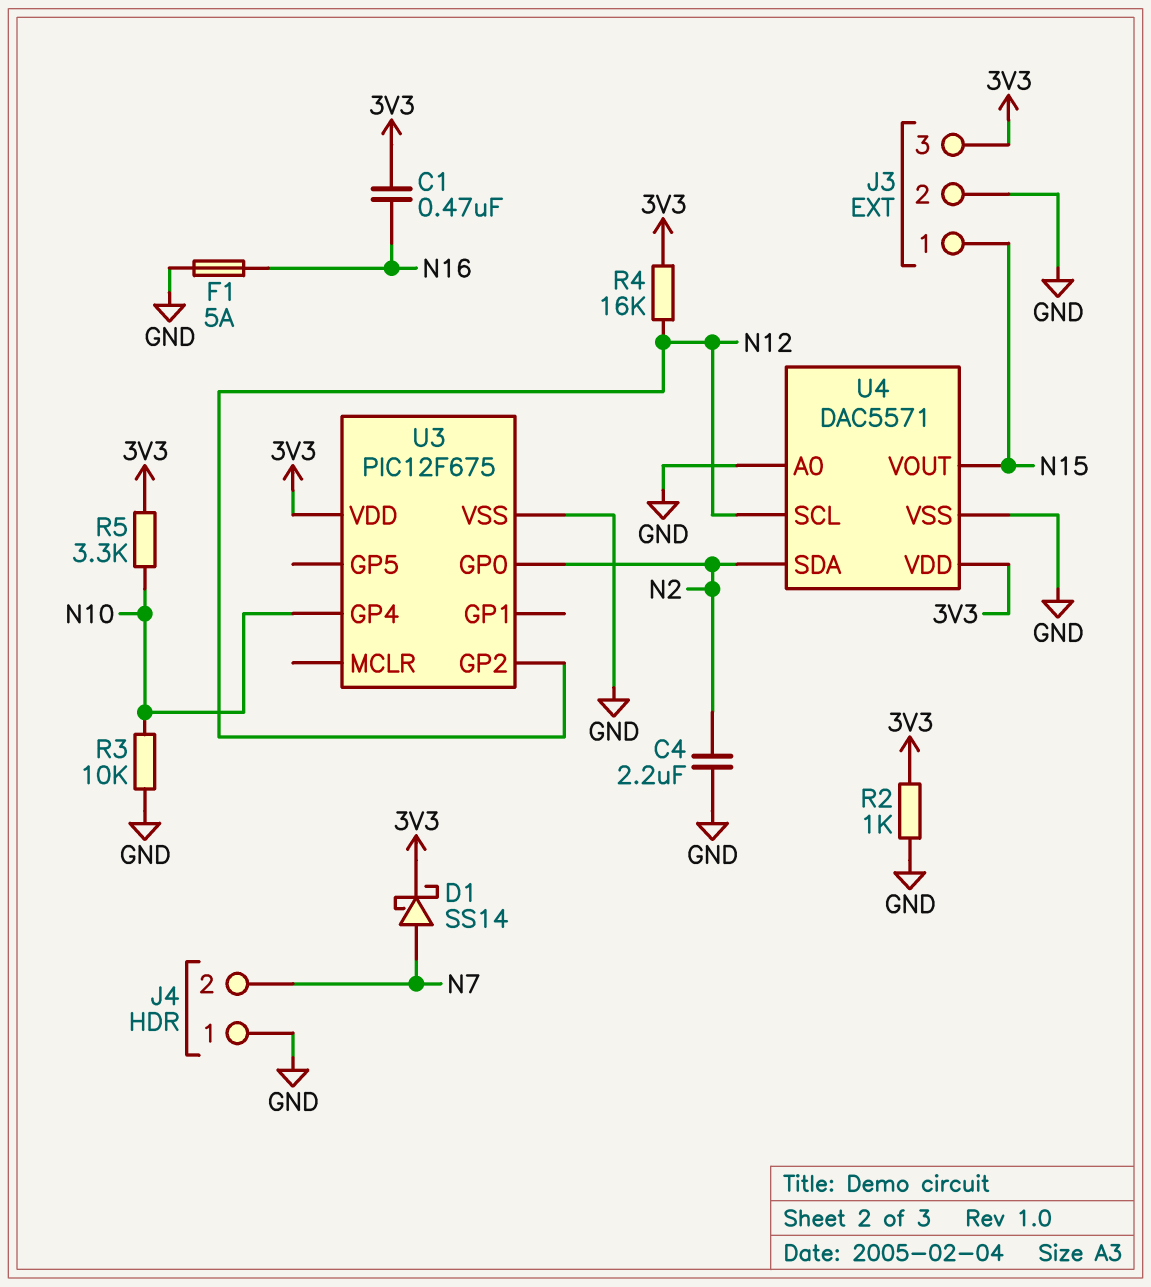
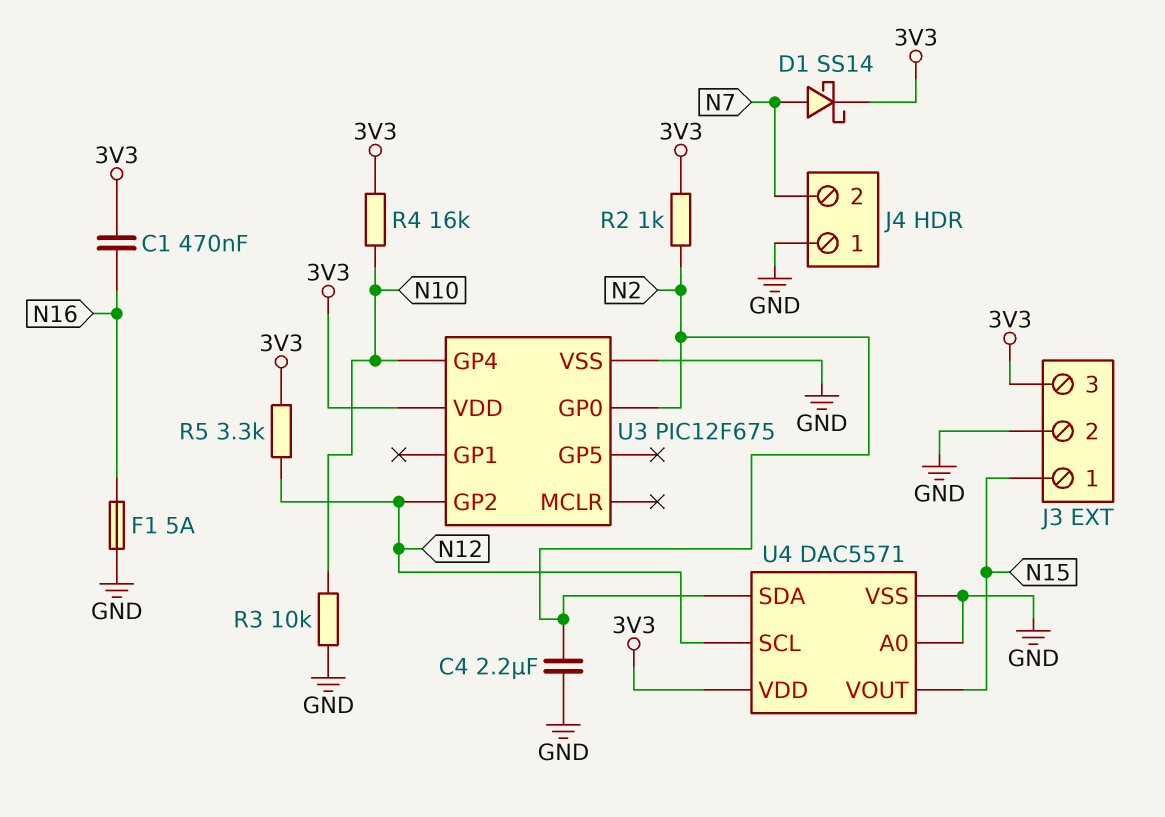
R2: 1k (3V3, GND) -> 1k (3V3, N2)
R4: 16k (3V3, N12) -> 16k (3V3, N10)
R5: 3.3k (3V3, N10) -> 3.3k (3V3, N12)

